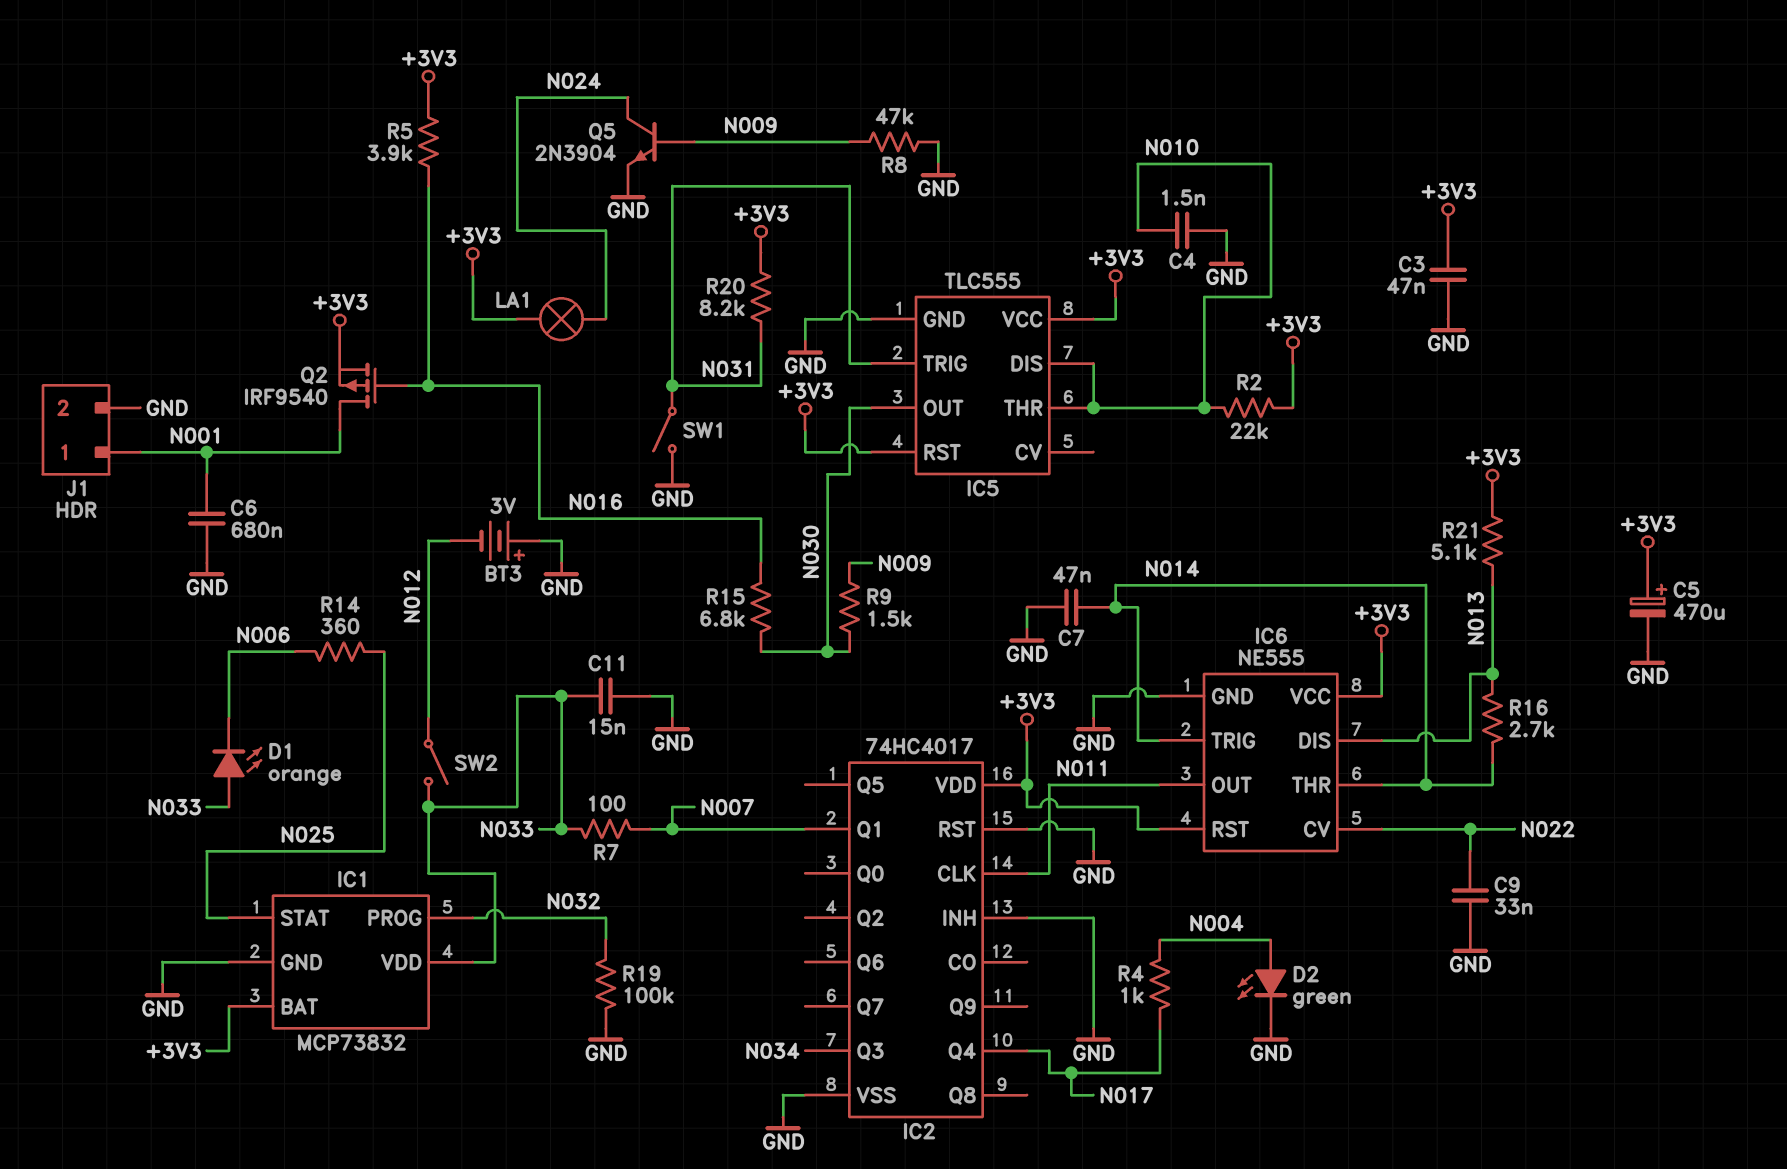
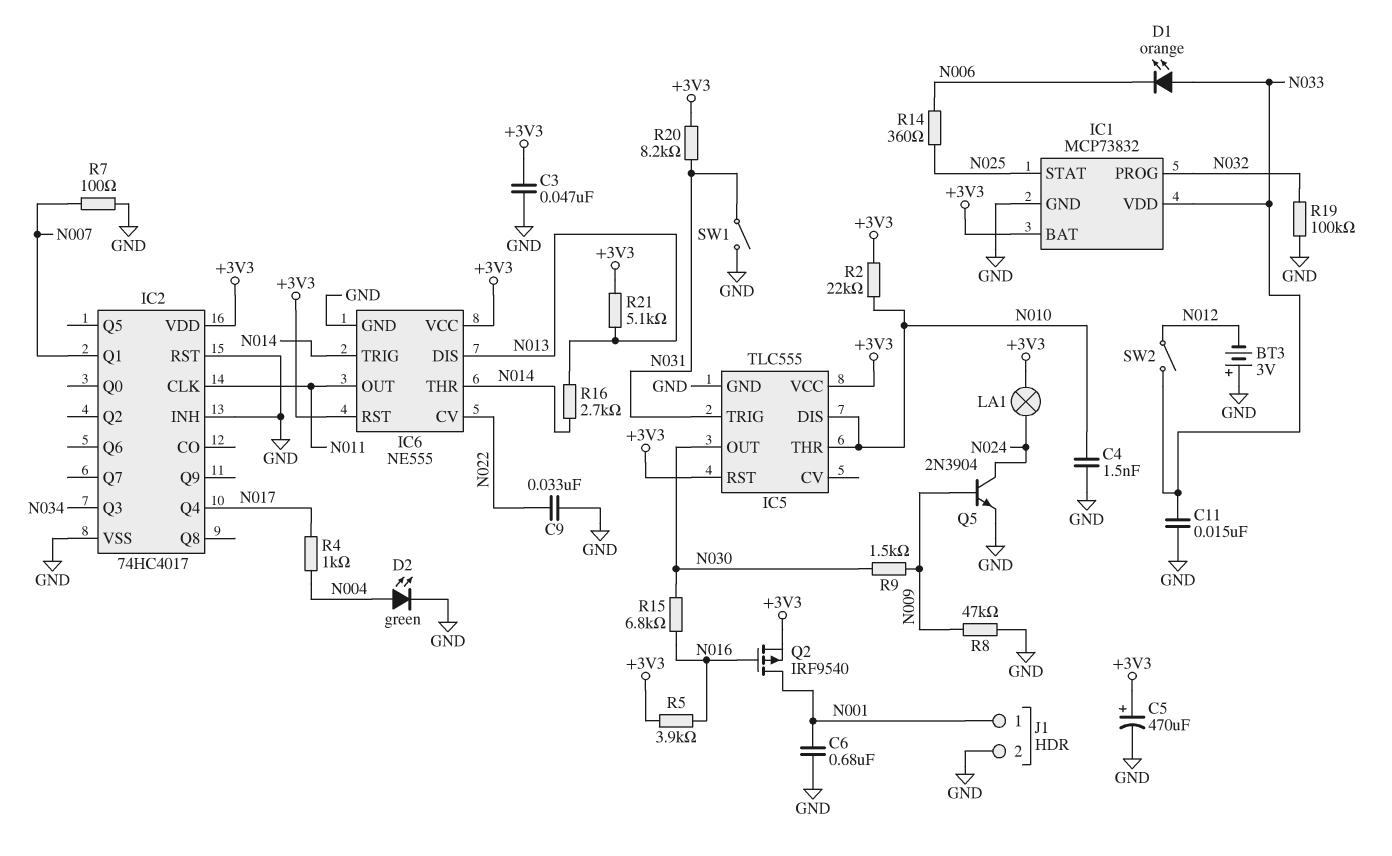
C7: 47nF (GND, N014) -> none
R7: 100 (N007, N033) -> 100 (GND, N007)

